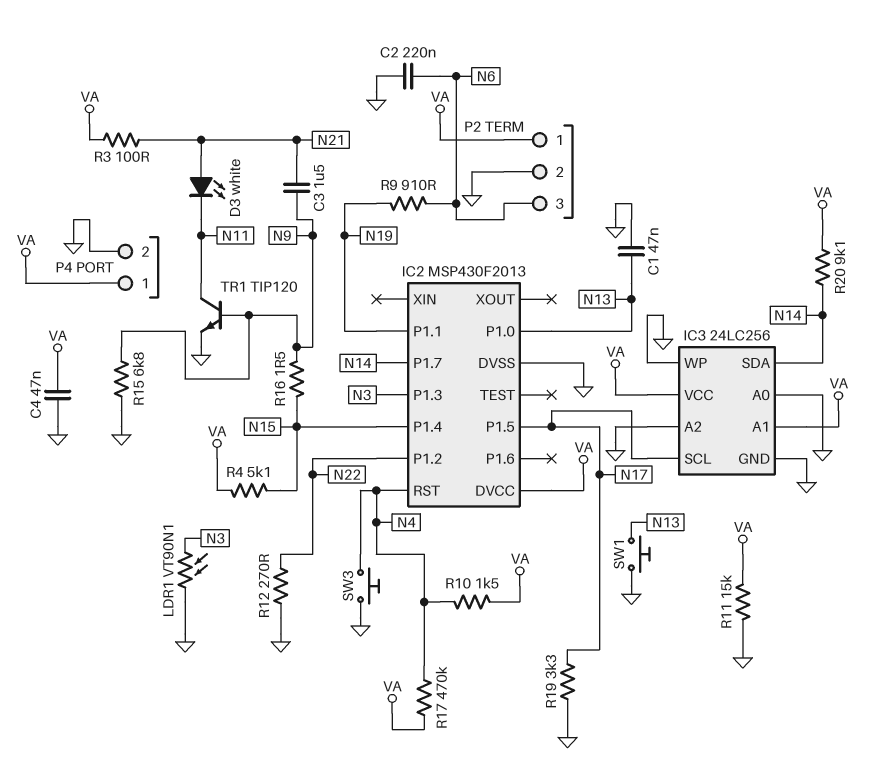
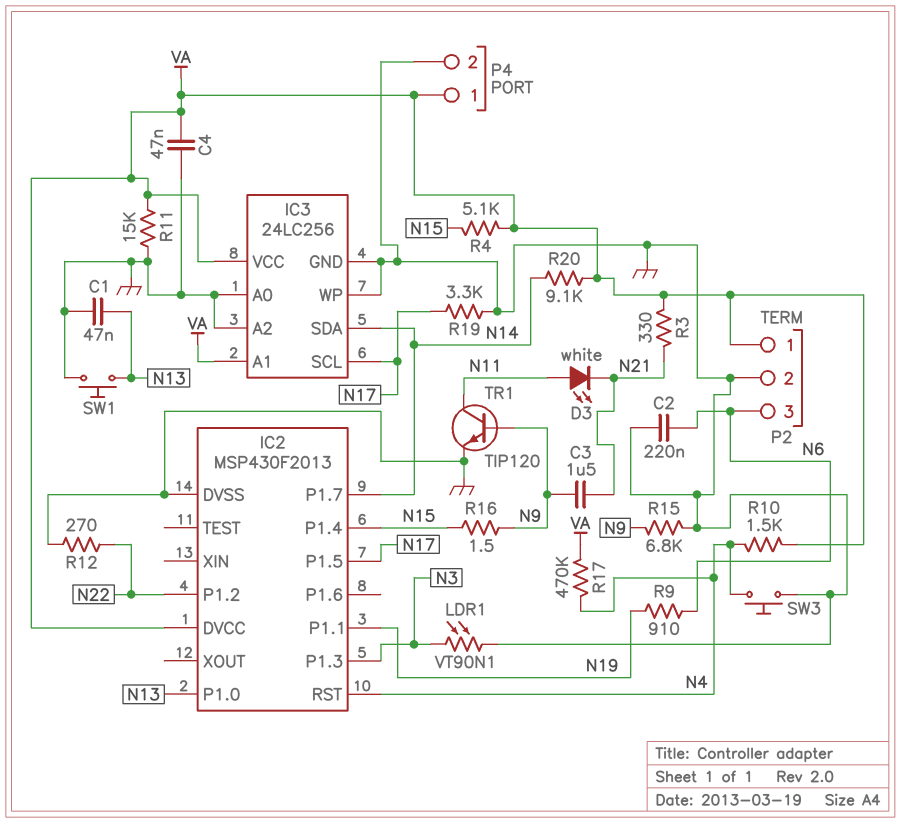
D3: LED white (A N21, K N11) -> LED white (A N11, K N21)
R3: 100 (N21, VA) -> 330 (N21, VA)

